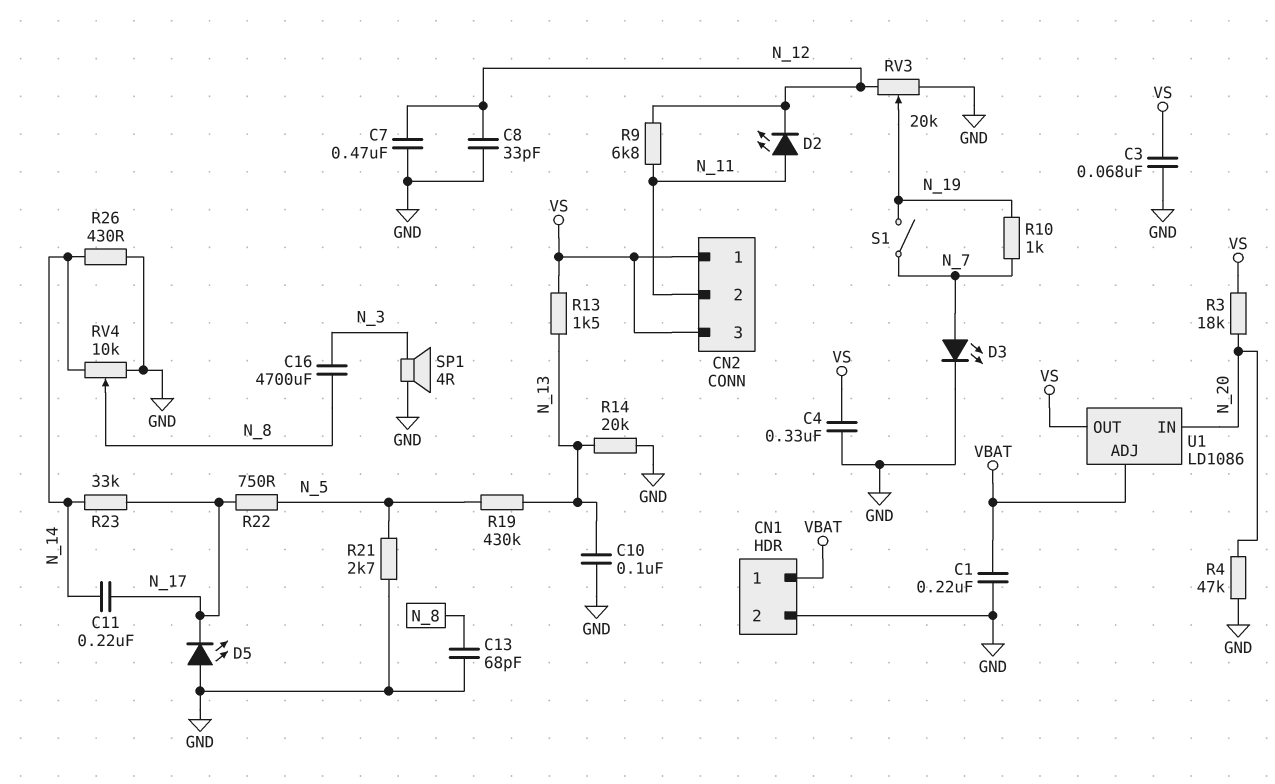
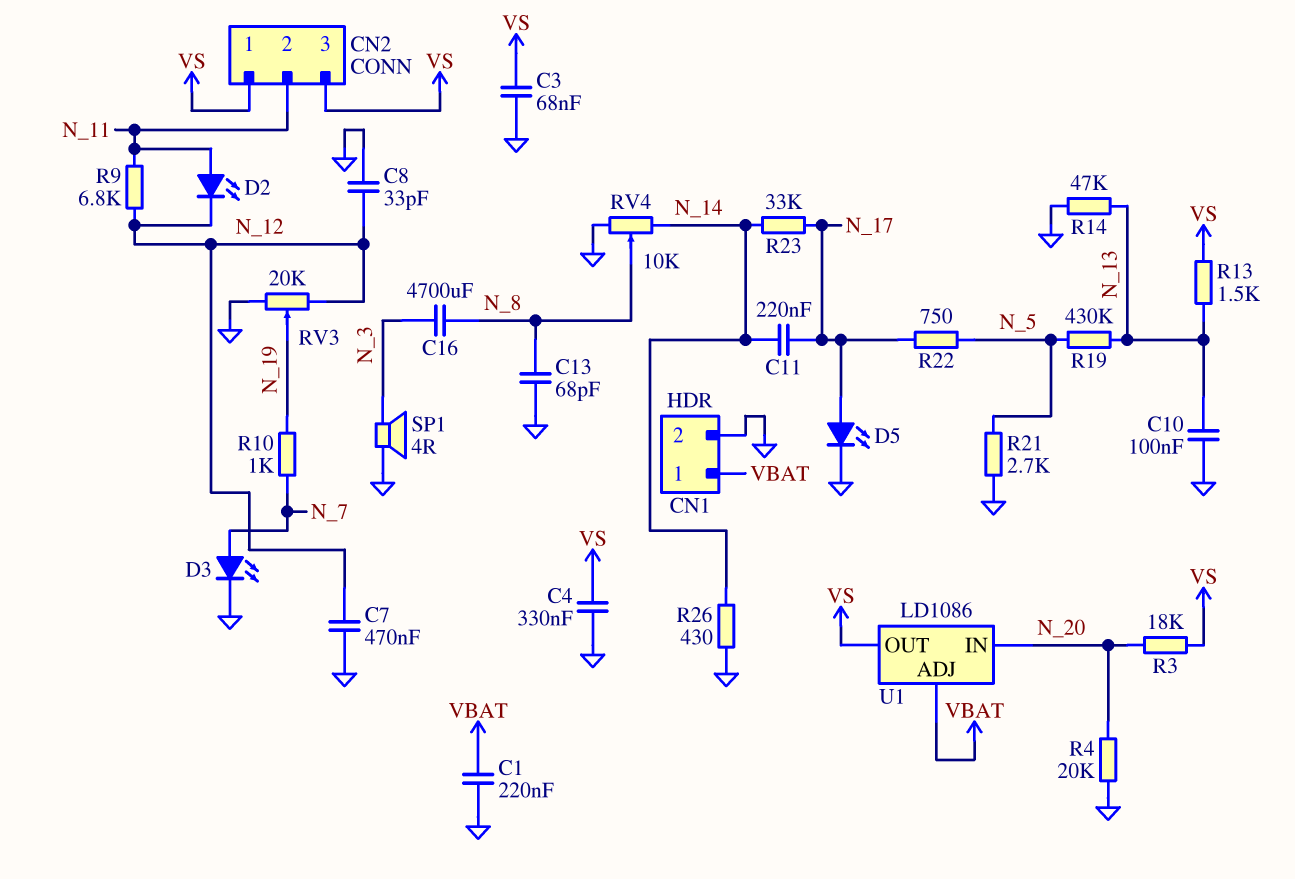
D5: LED (A GND, K N_17) -> LED (A N_17, K GND)
R4: 47k (GND, N_20) -> 20k (GND, N_20)
R14: 20k (GND, N_13) -> 47k (GND, N_13)
S1: switch (N_7, N_19) -> none

